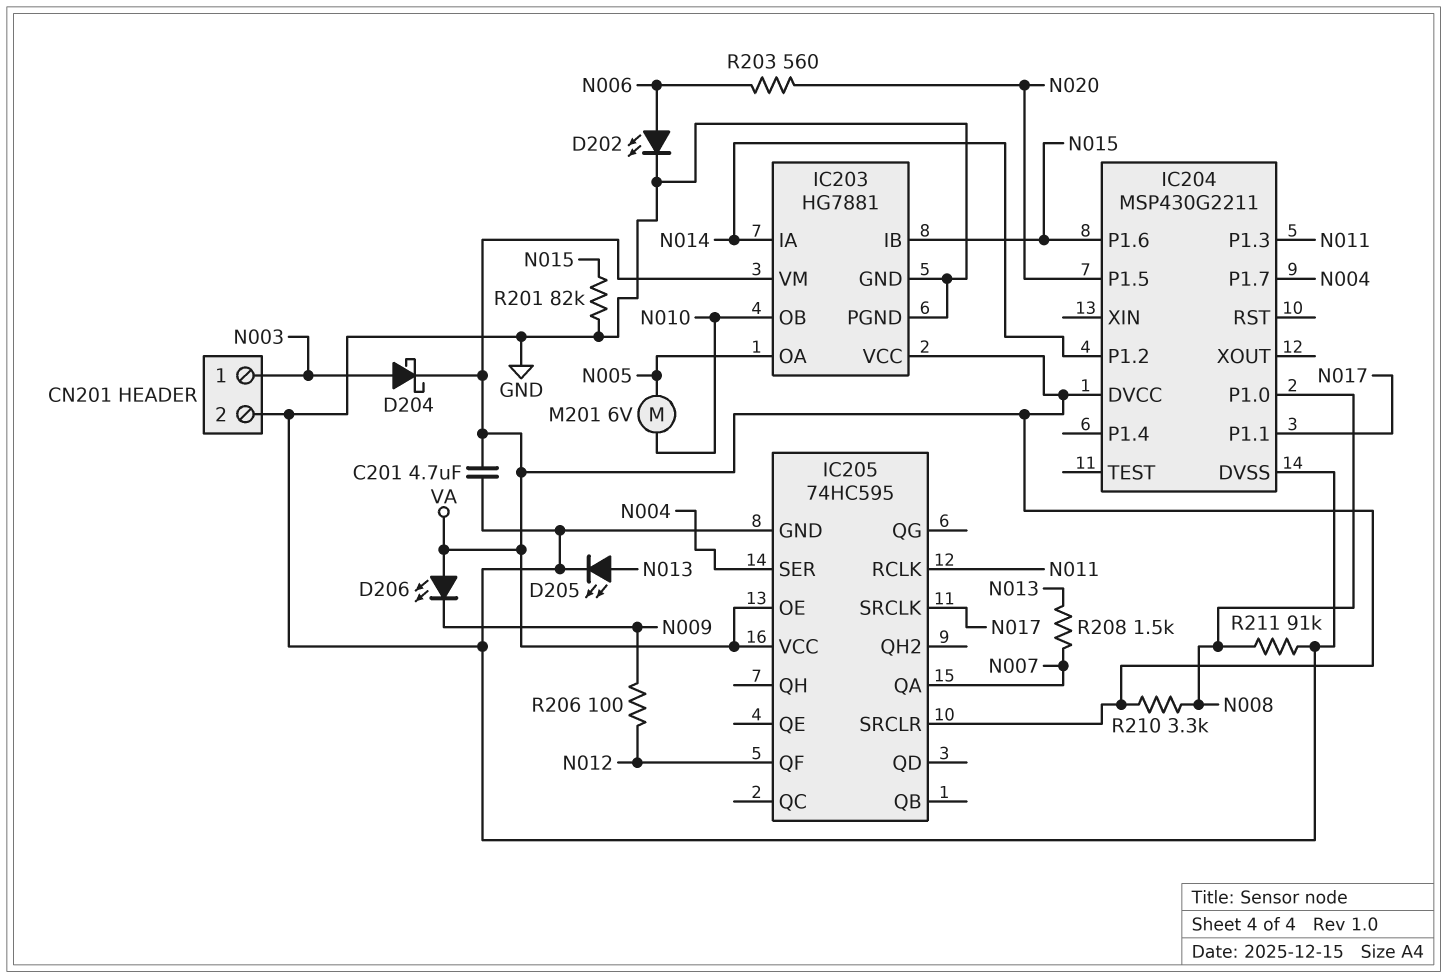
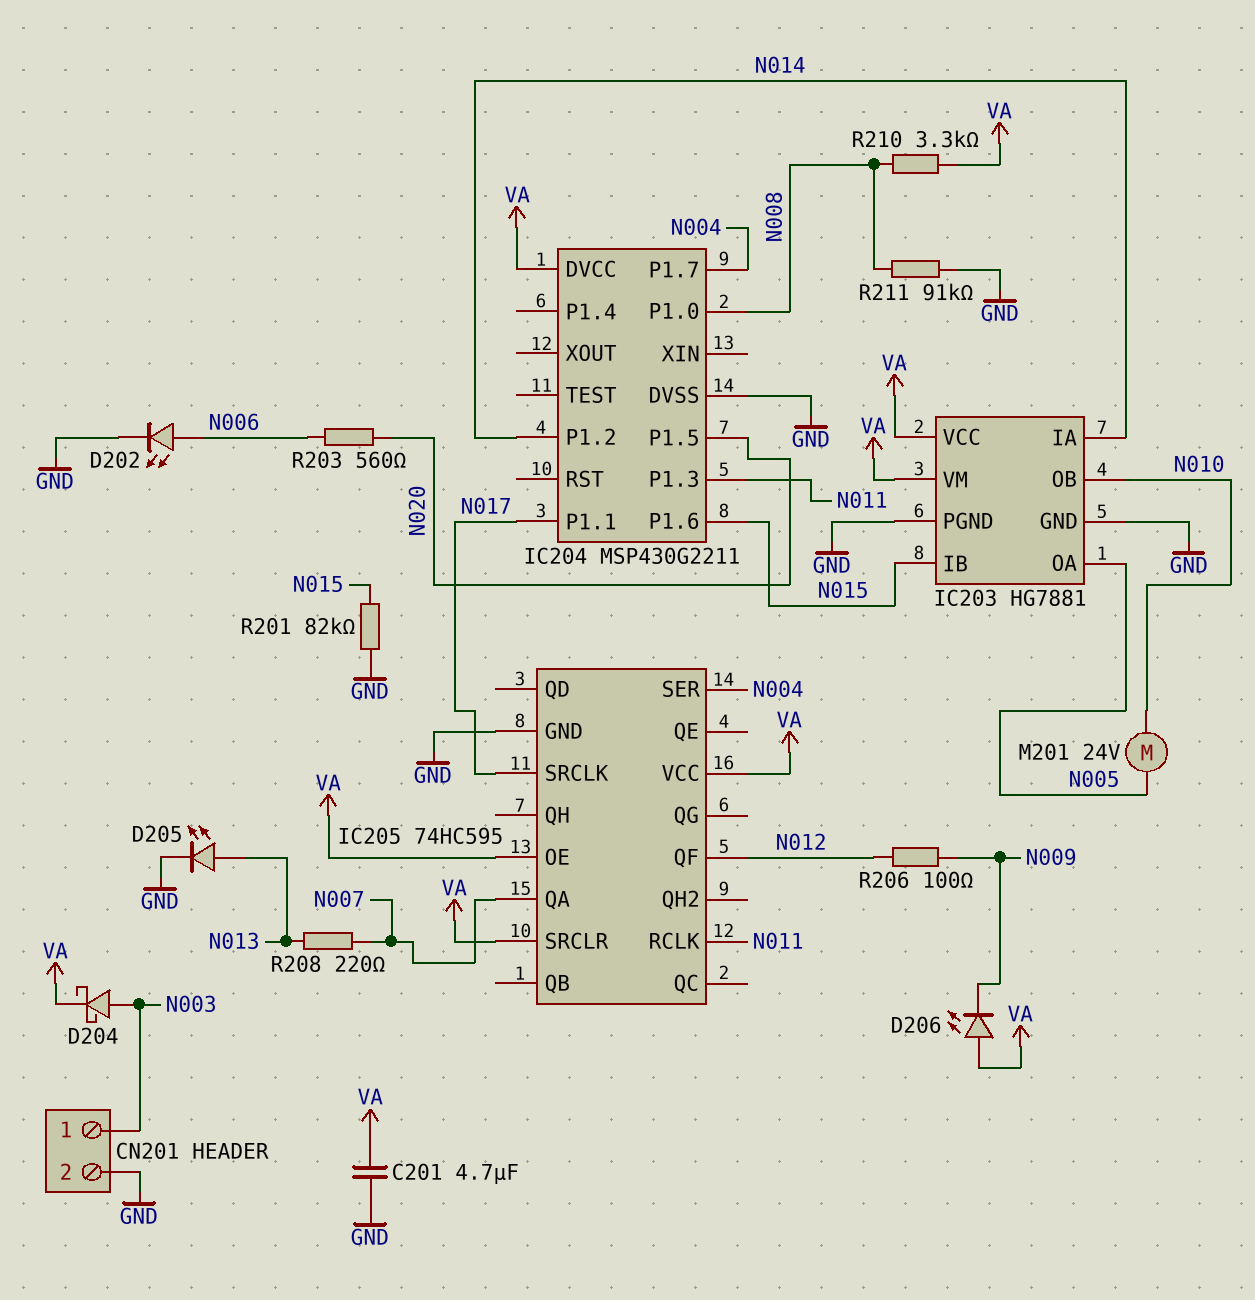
M201: motor 6V (N005, N010) -> motor 24V (N005, N010)
R208: 1.5k (N007, N013) -> 220 (N007, N013)

